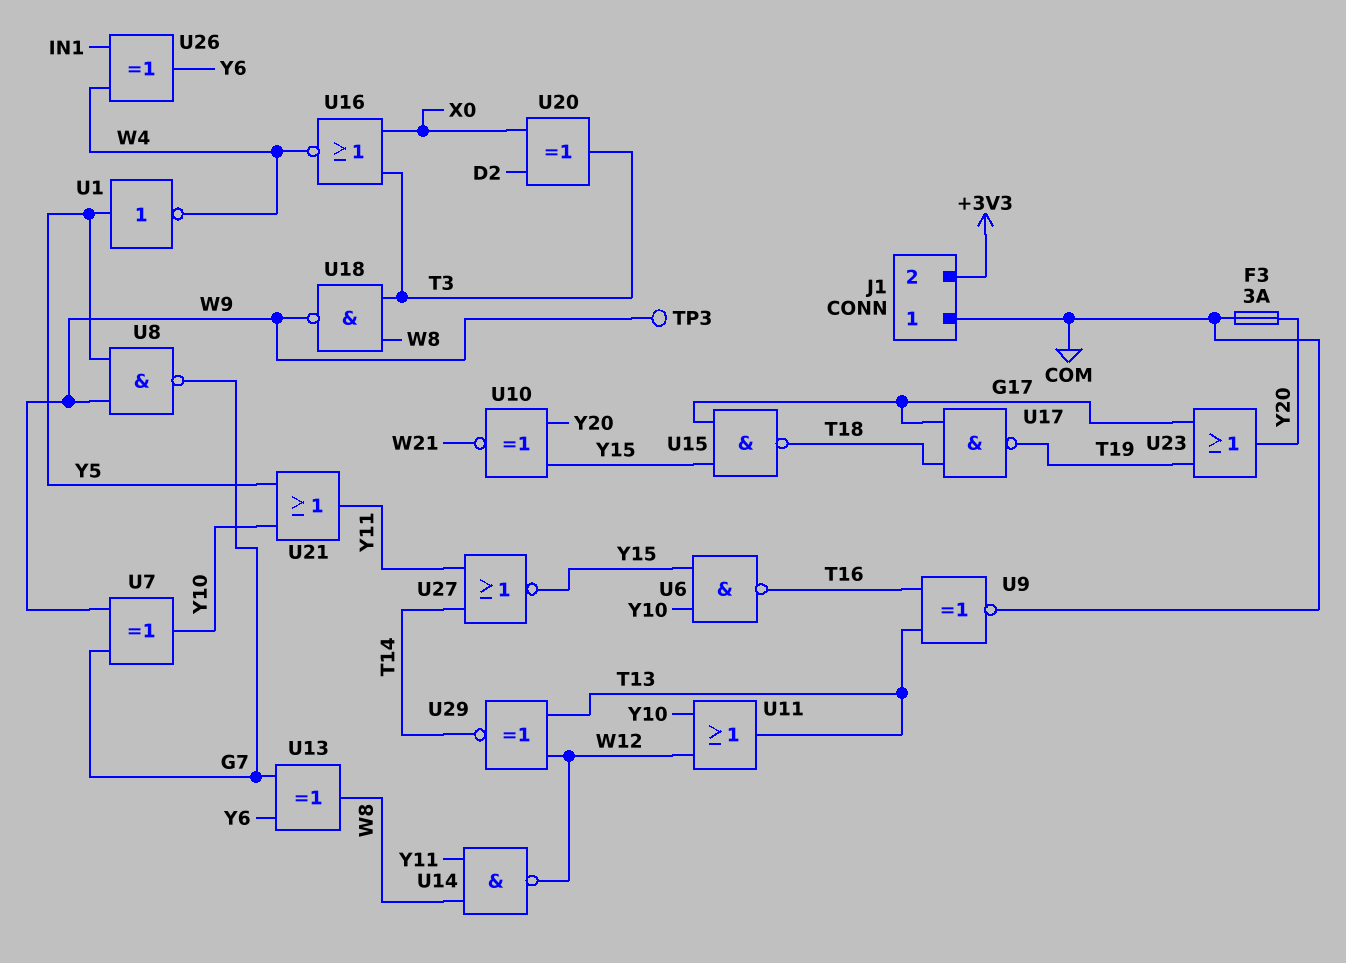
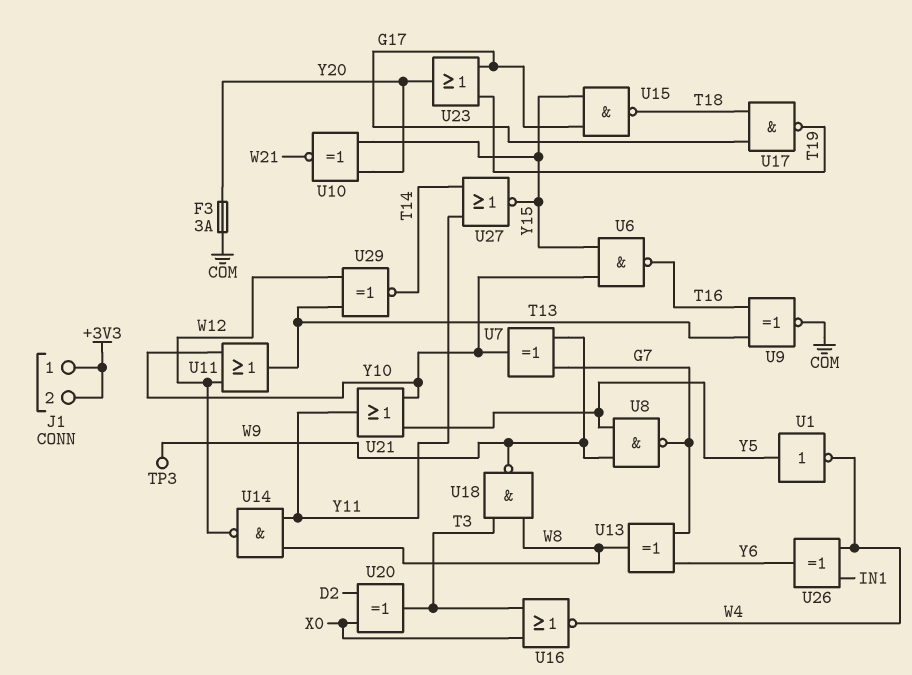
J1 pin 1: COM -> +3V3

